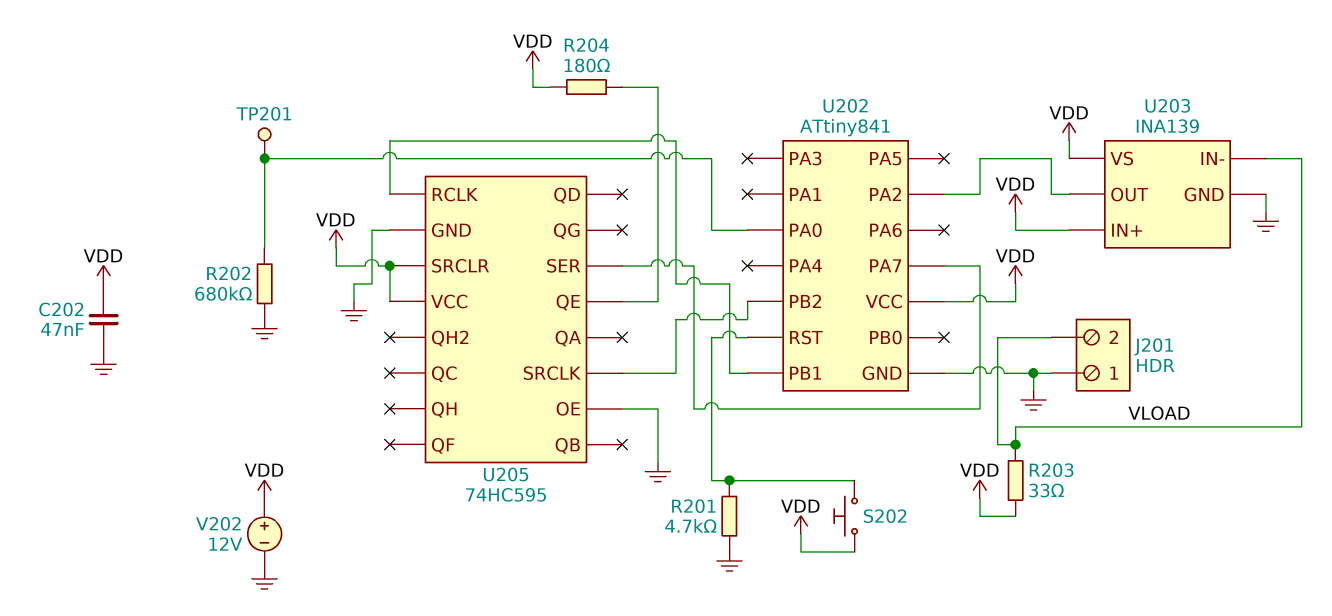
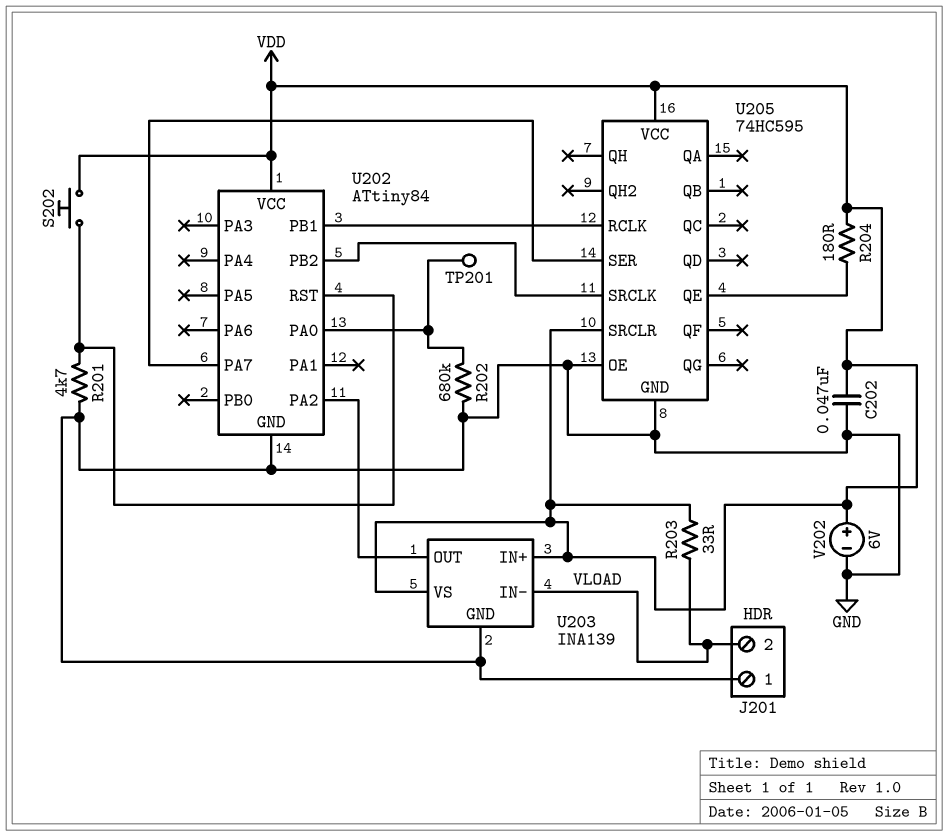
U202: ATtiny841 -> ATtiny84
V202: 12V (plus VDD, minus GND) -> 6V (plus VDD, minus GND)

